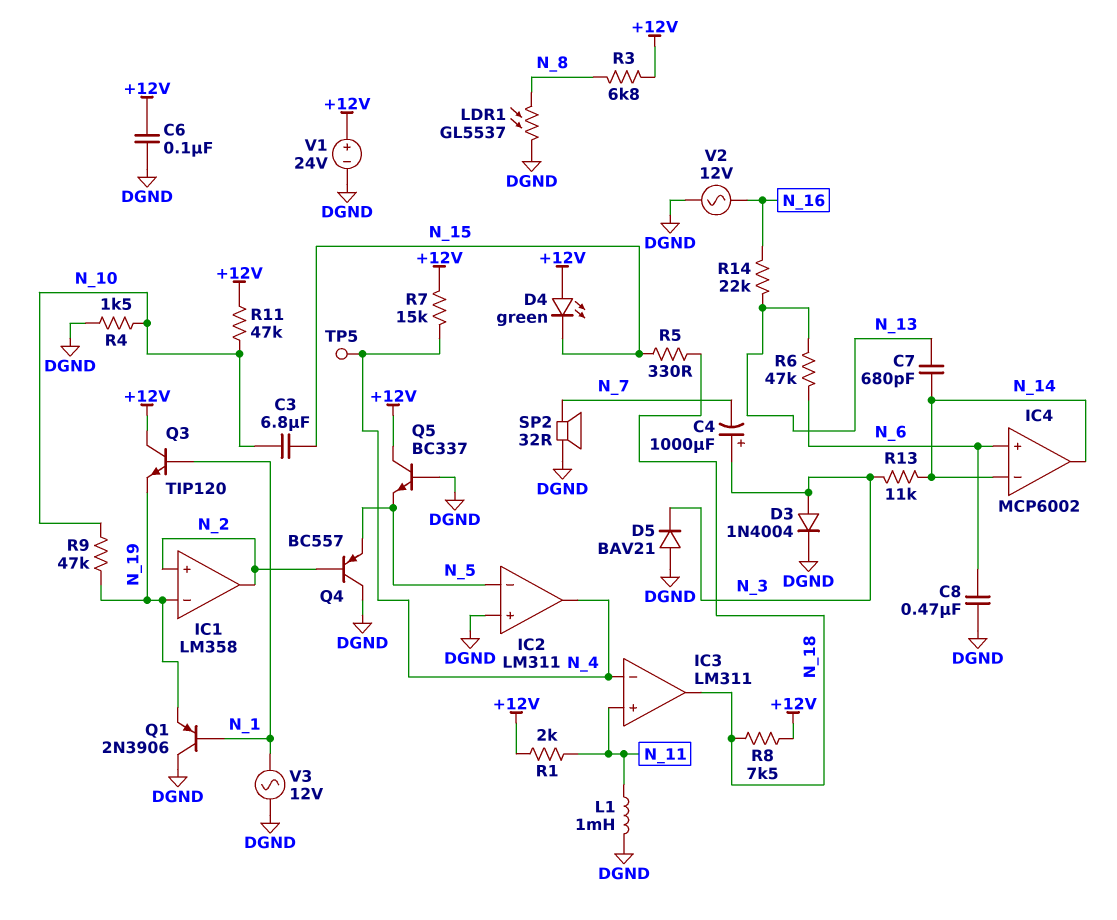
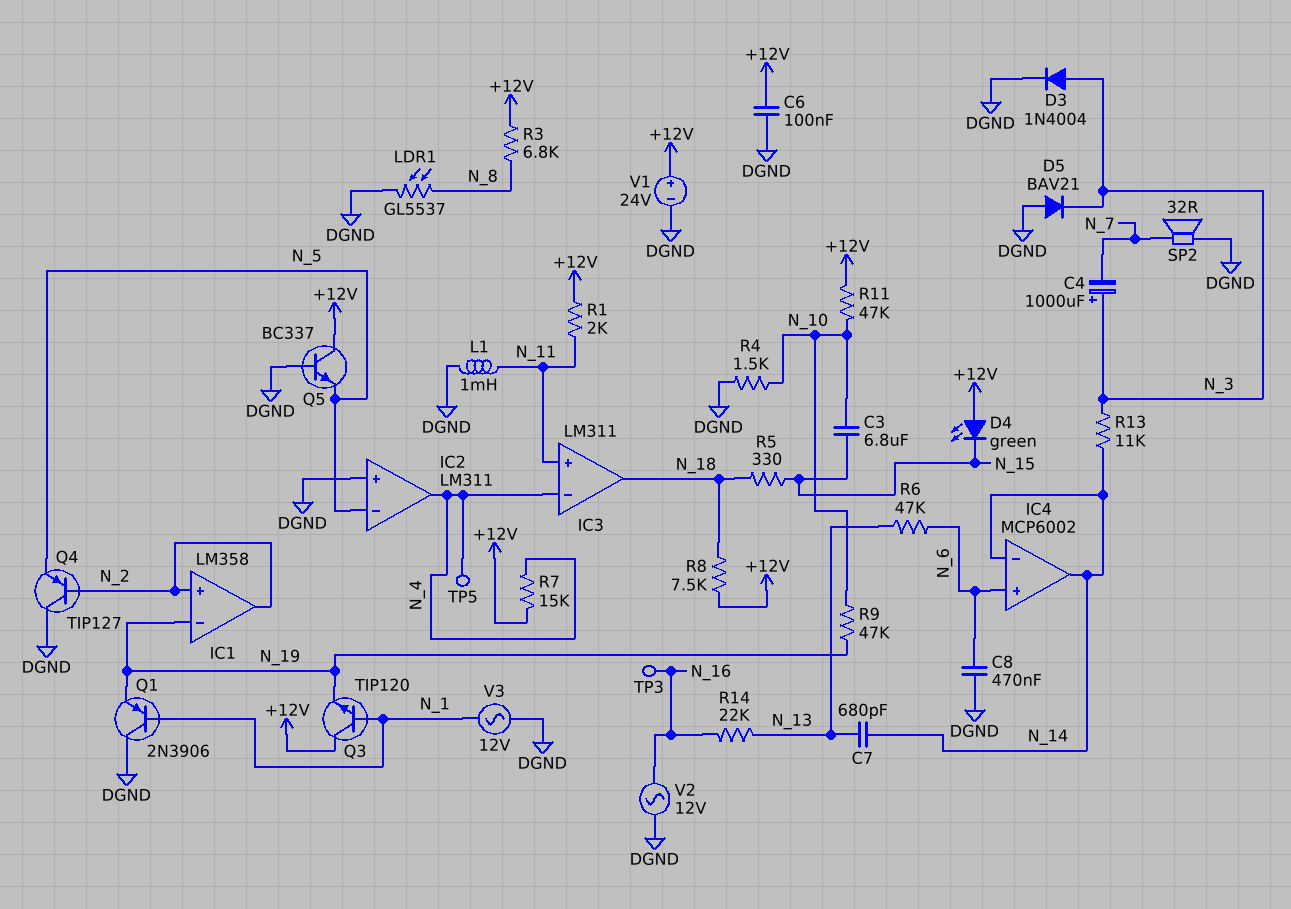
Q4: PNP BC557 (B N_2, C DGND, E N_5) -> PNP TIP127 (B N_2, C DGND, E N_5)
TP3: none -> test point (N_16)

